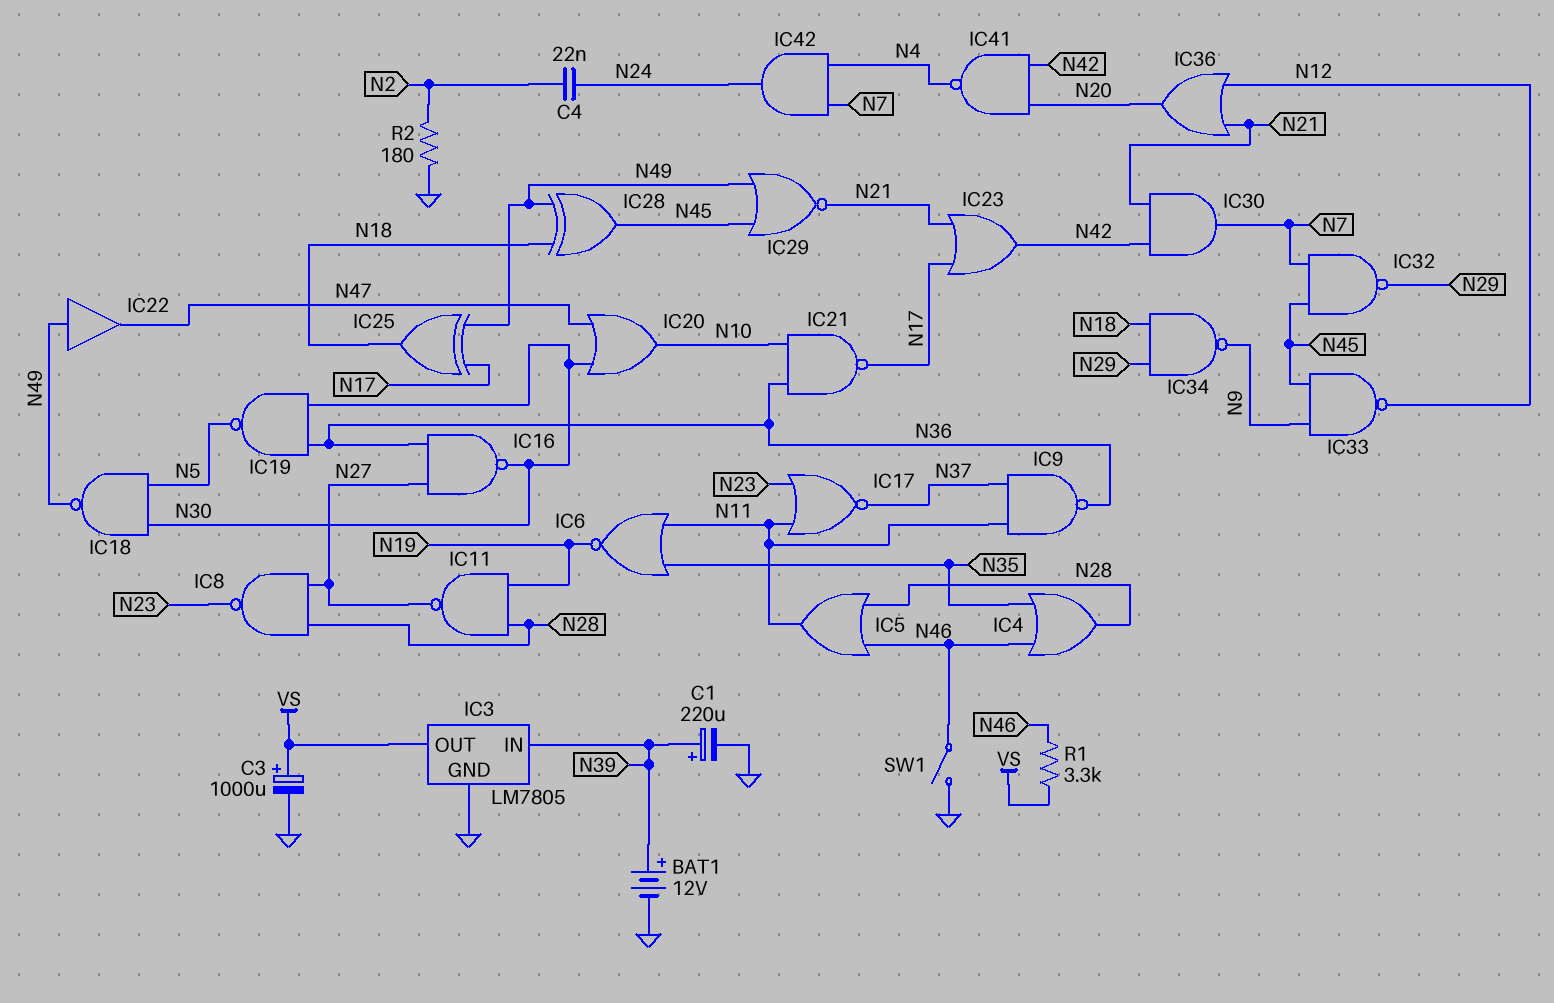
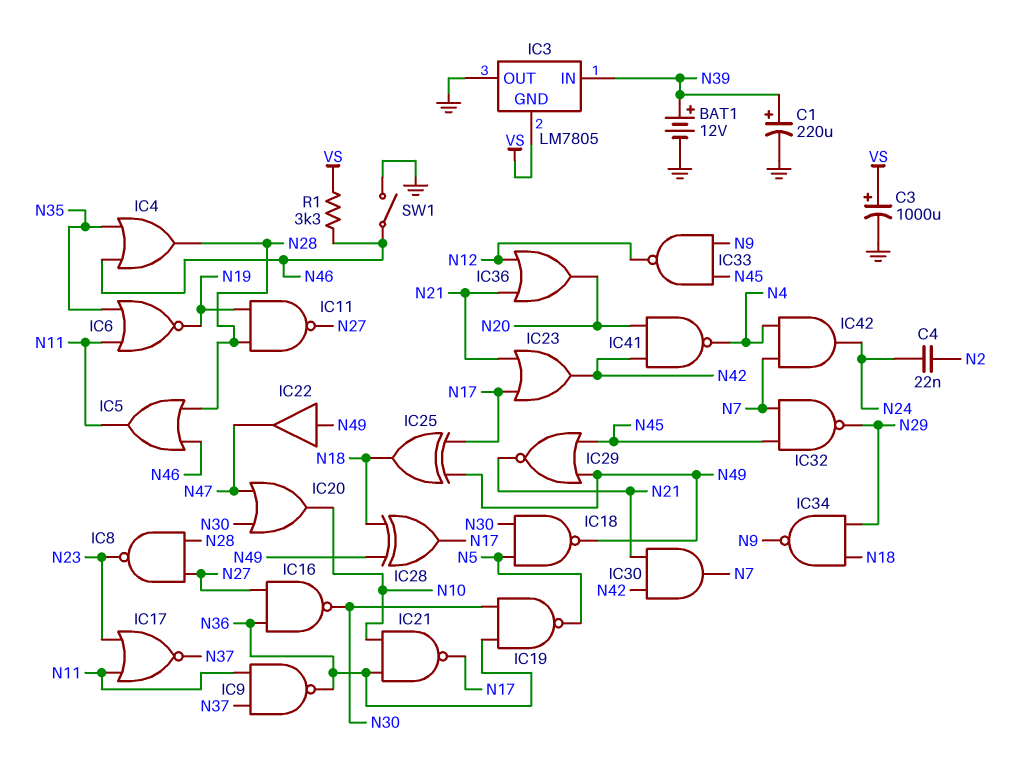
IC3 pin GND: GND -> VS
IC3 pin OUT: VS -> GND
IC28: XOR (in N18, in N49, out N45) -> XOR (in N18, in N49, out N17)
R2: 180 (GND, N2) -> none

